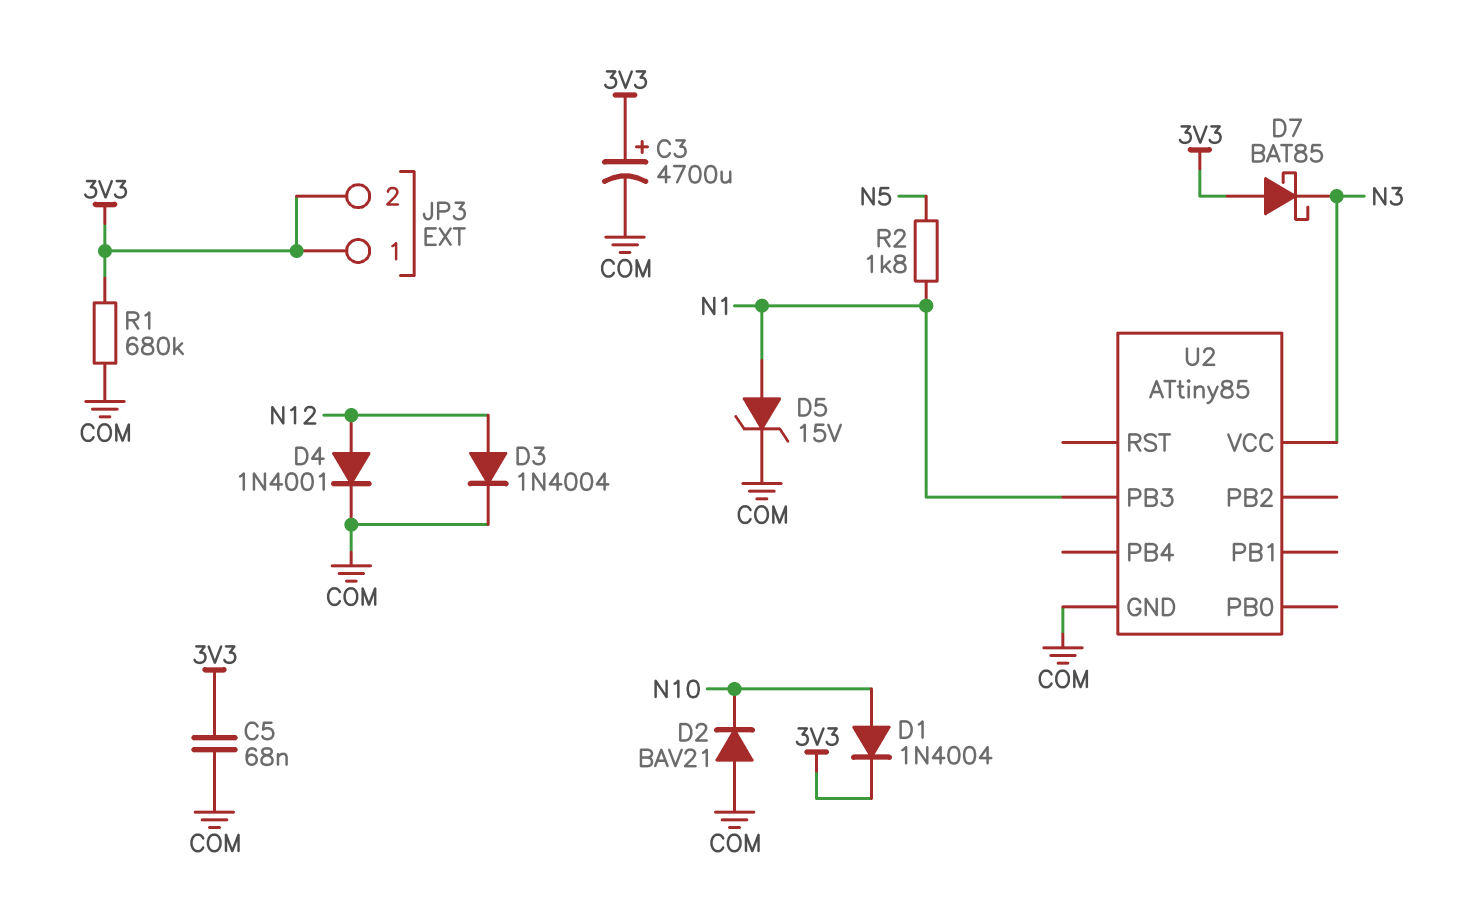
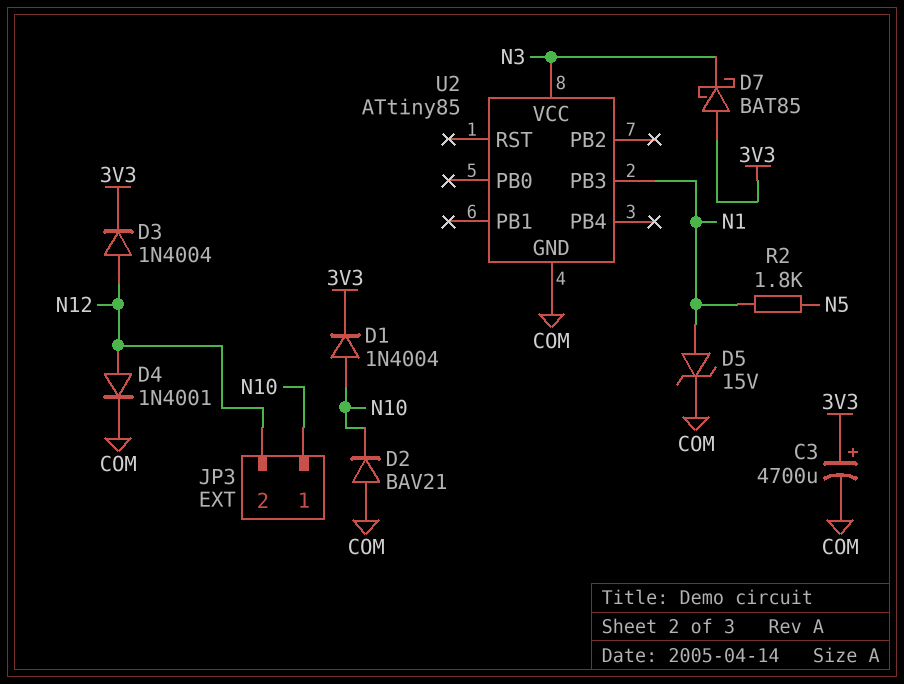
C5: 68nF (3V3, COM) -> none
D3: diode 1N4004 (A N12, K COM) -> diode 1N4004 (A N12, K 3V3)
JP3 pin 1: 3V3 -> N10
JP3 pin 2: 3V3 -> N12
R1: 680k (3V3, COM) -> none

